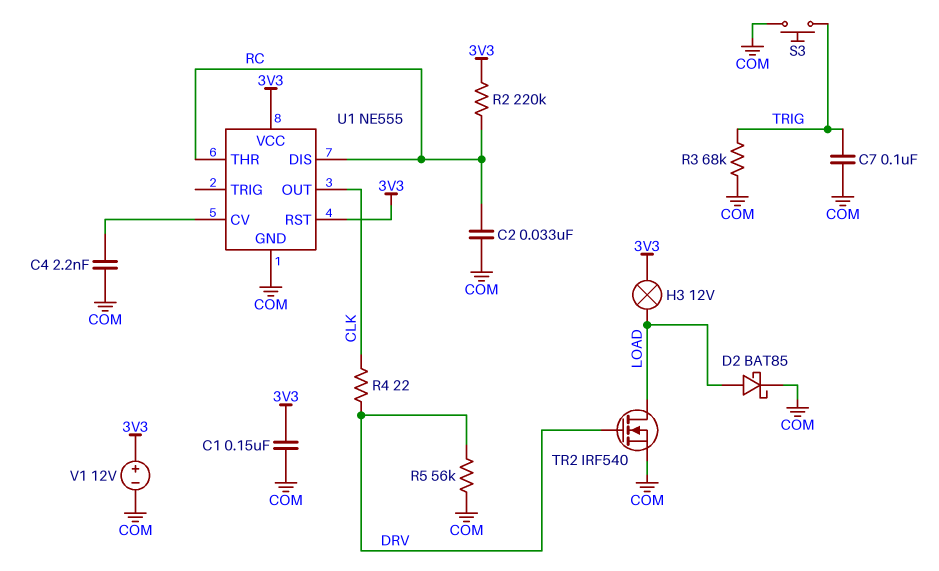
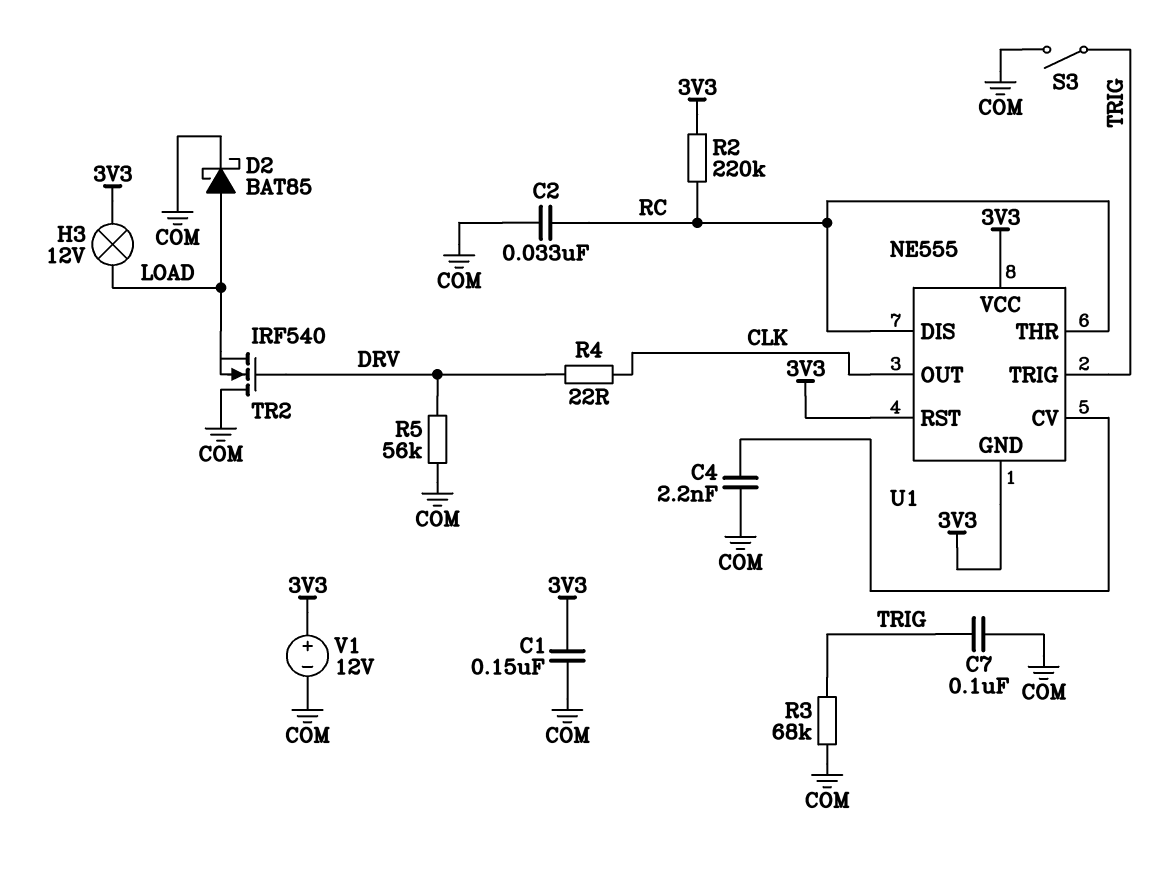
S3: button (COM, TRIG) -> switch (COM, TRIG)
TR2: NMOS IRF540 (G DRV, D LOAD, S COM) -> NMOS IRF540 (G DRV, D COM, S LOAD)
U1 pin GND: COM -> 3V3
U1 pin TRIG: none -> TRIG

